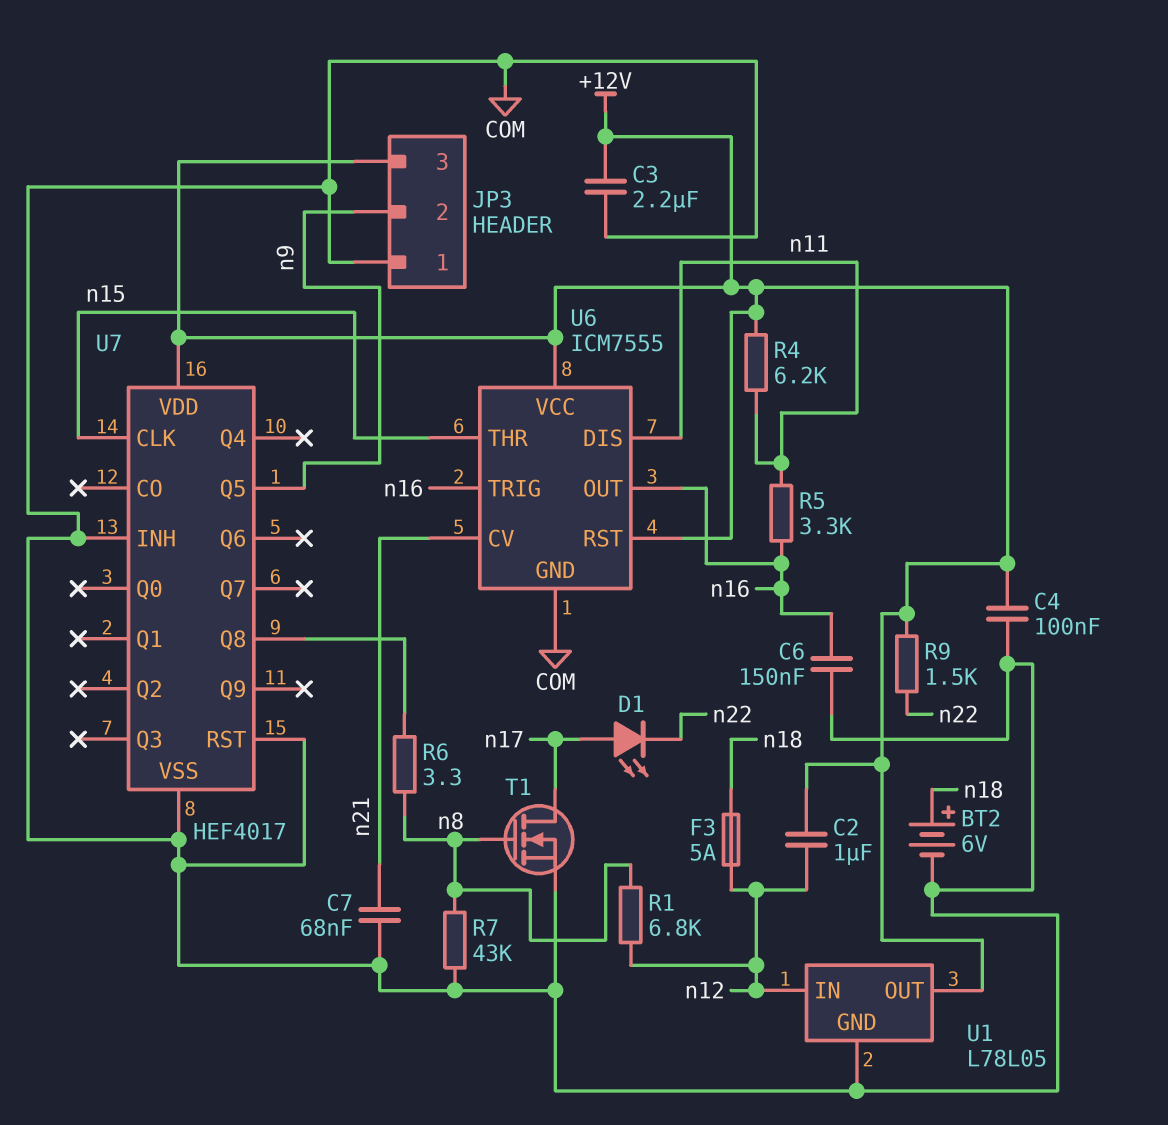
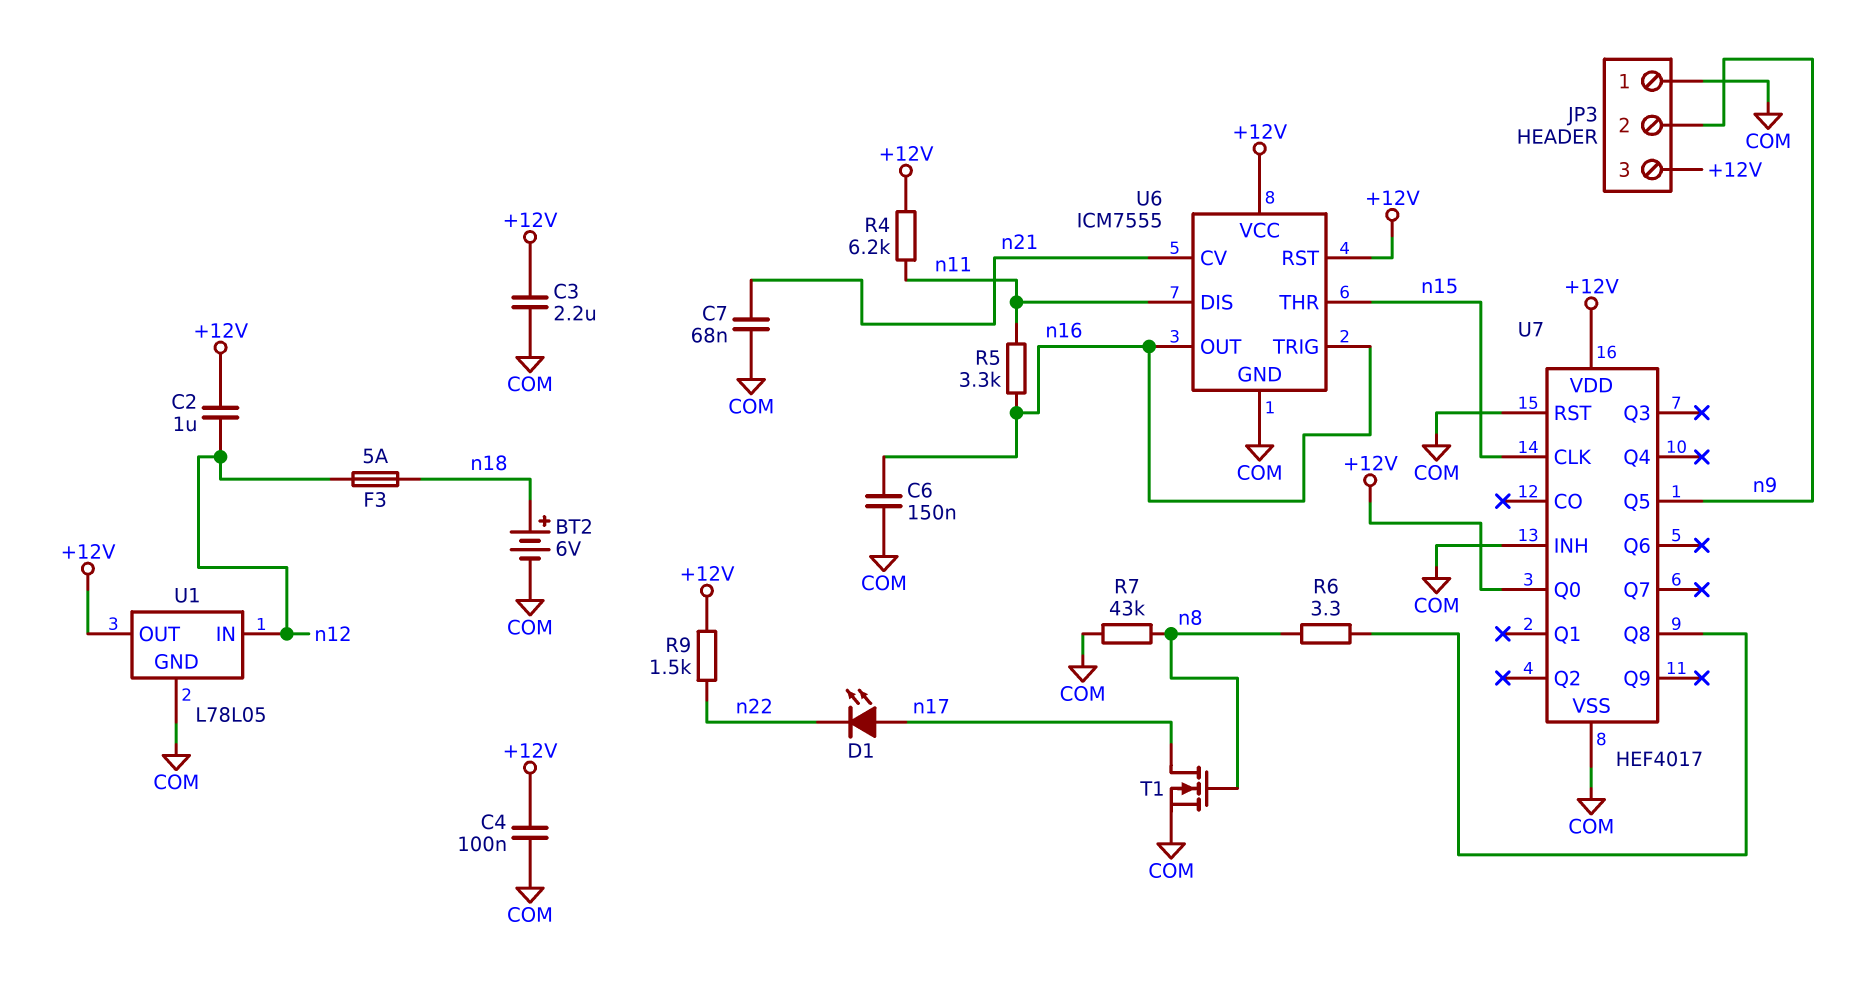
R1: 6.8k (n8, n12) -> none
U7 pin Q0: none -> +12V

